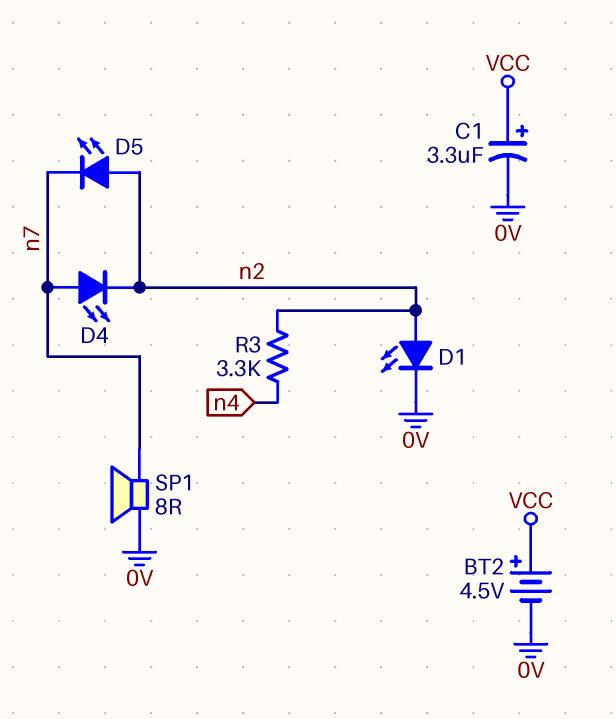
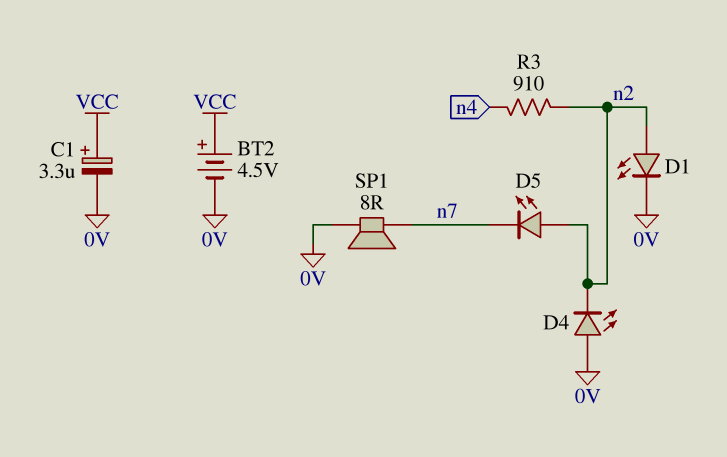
D4: LED (A n7, K n2) -> LED (A 0V, K n2)
R3: 3.3k (n2, n4) -> 910 (n2, n4)

